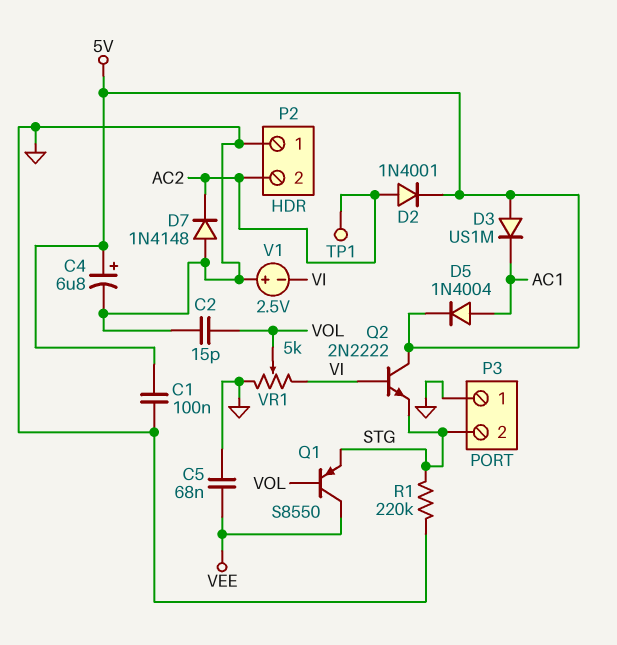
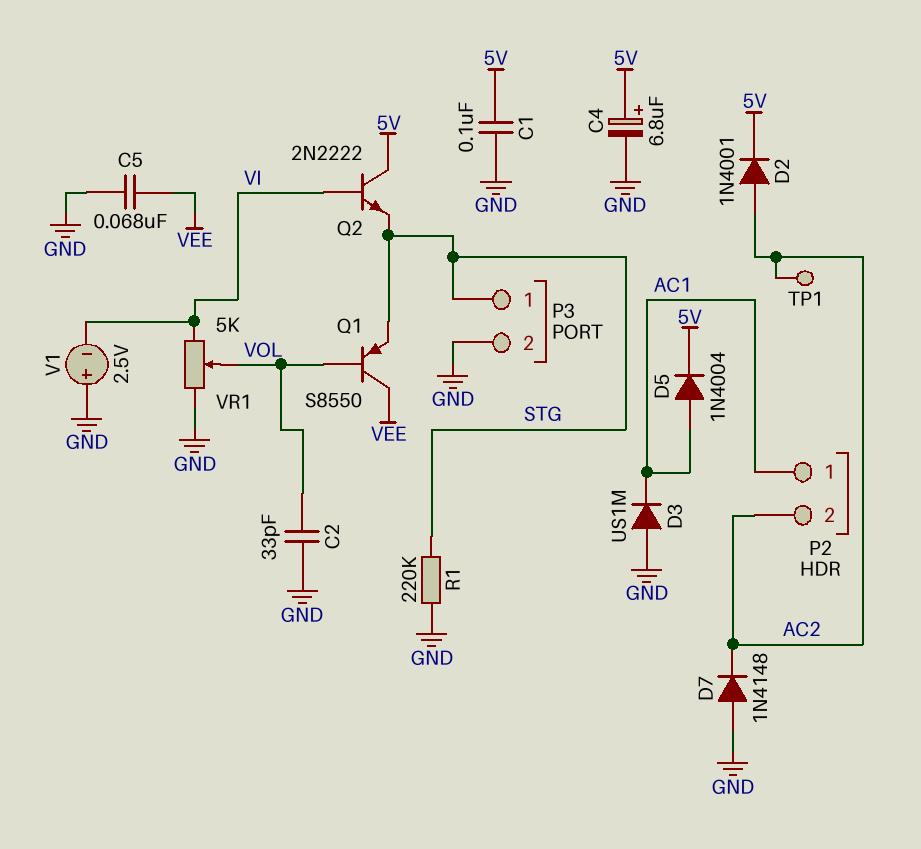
C2: 15pF (GND, VOL) -> 33pF (GND, VOL)
D3: diode US1M (A 5V, K AC1) -> diode US1M (A GND, K AC1)
P2 pin 1: GND -> AC1
P3 pin 1: GND -> STG
P3 pin 2: STG -> GND

